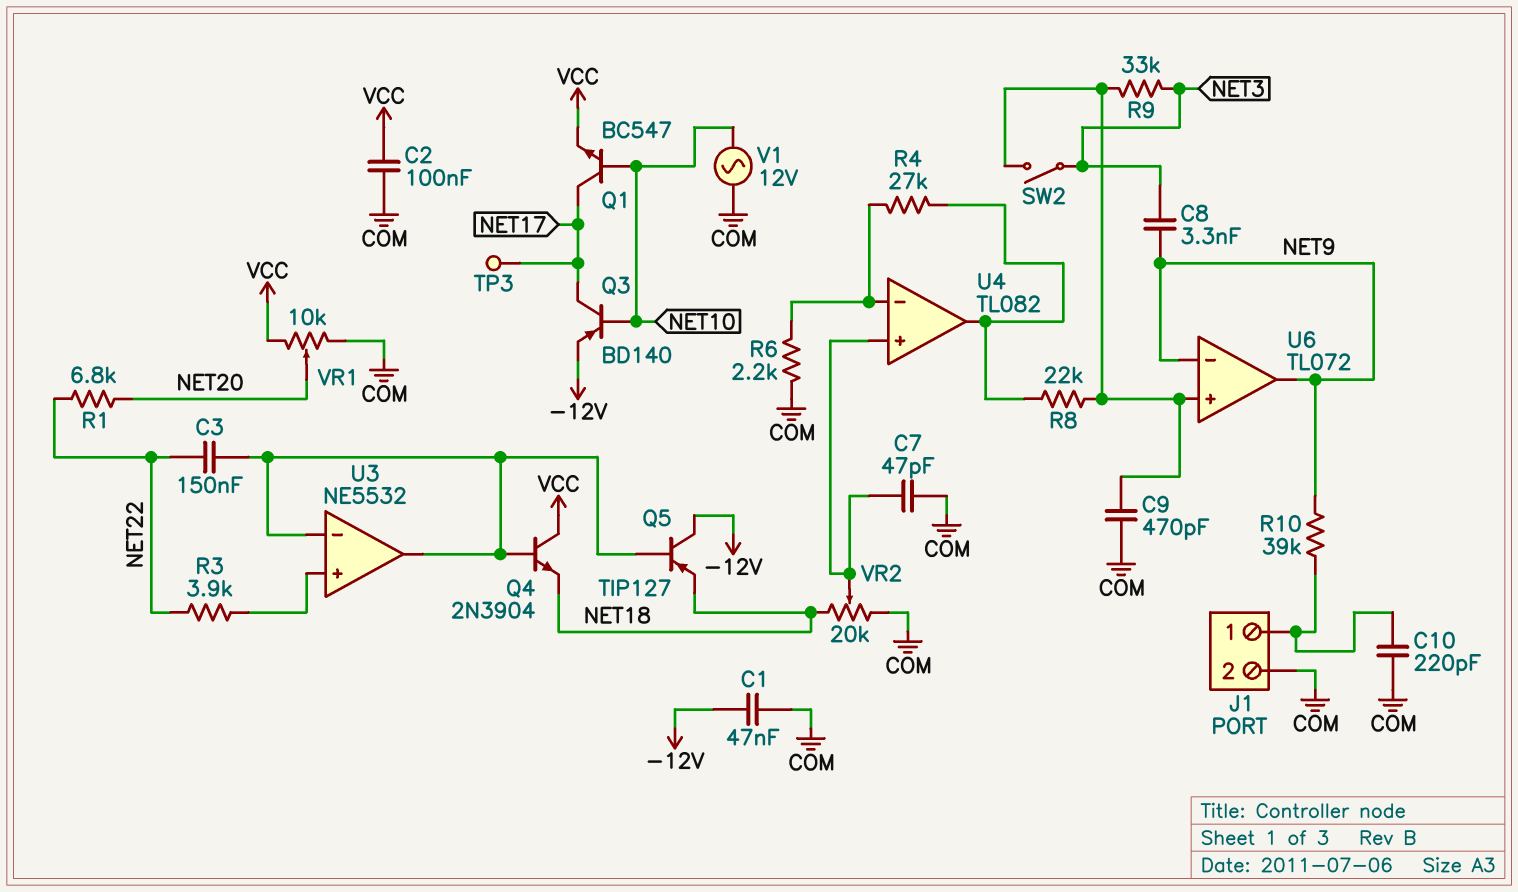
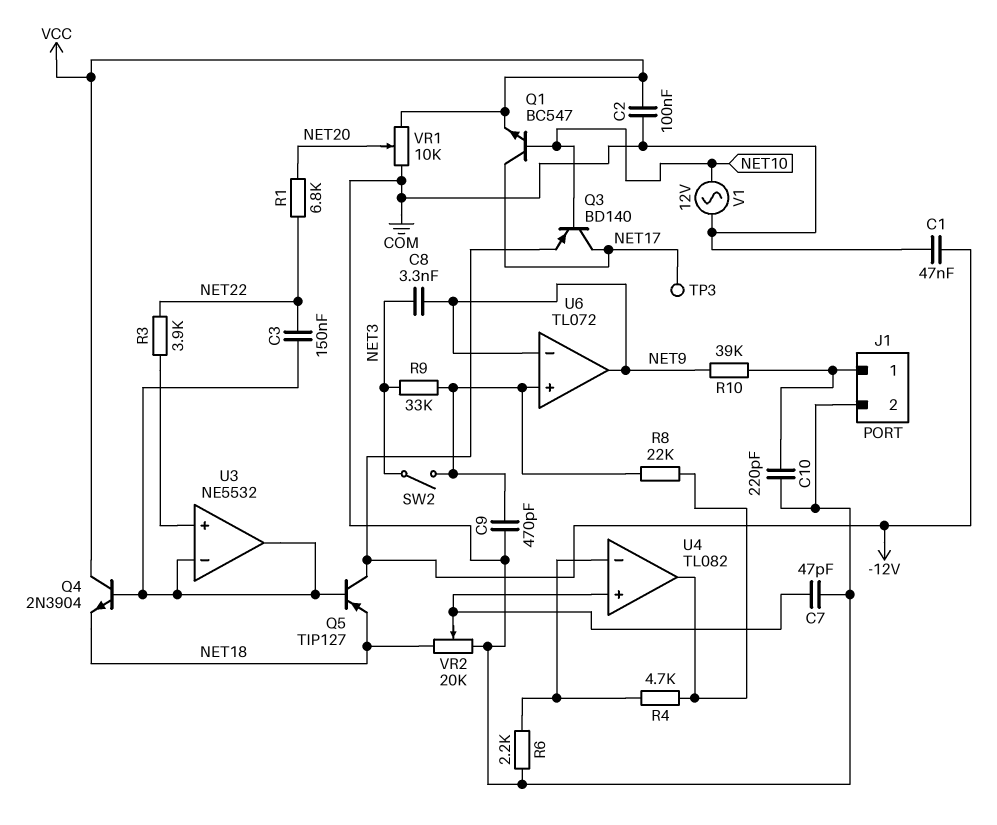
R4: 27k (U4/in-, U4/out) -> 4.7k (U4/in-, U4/out)

